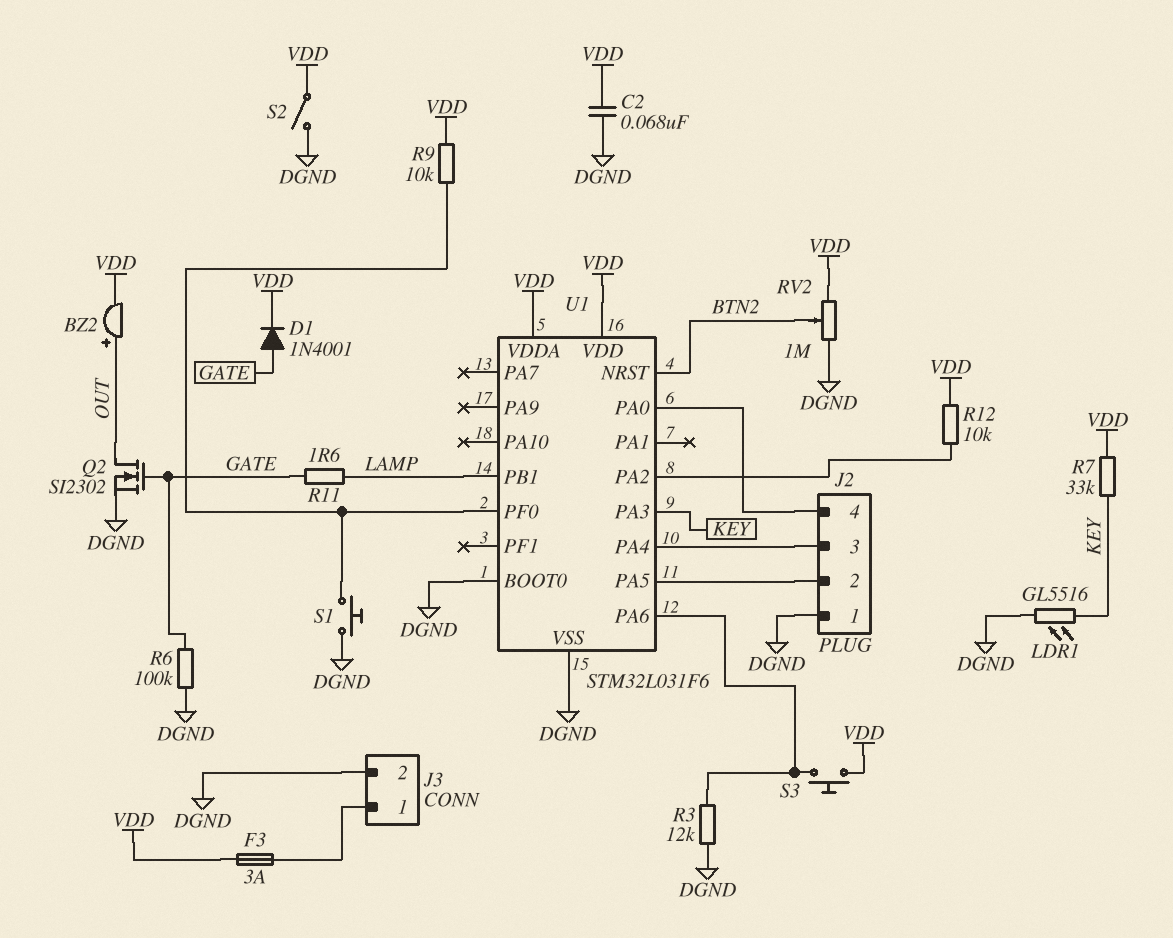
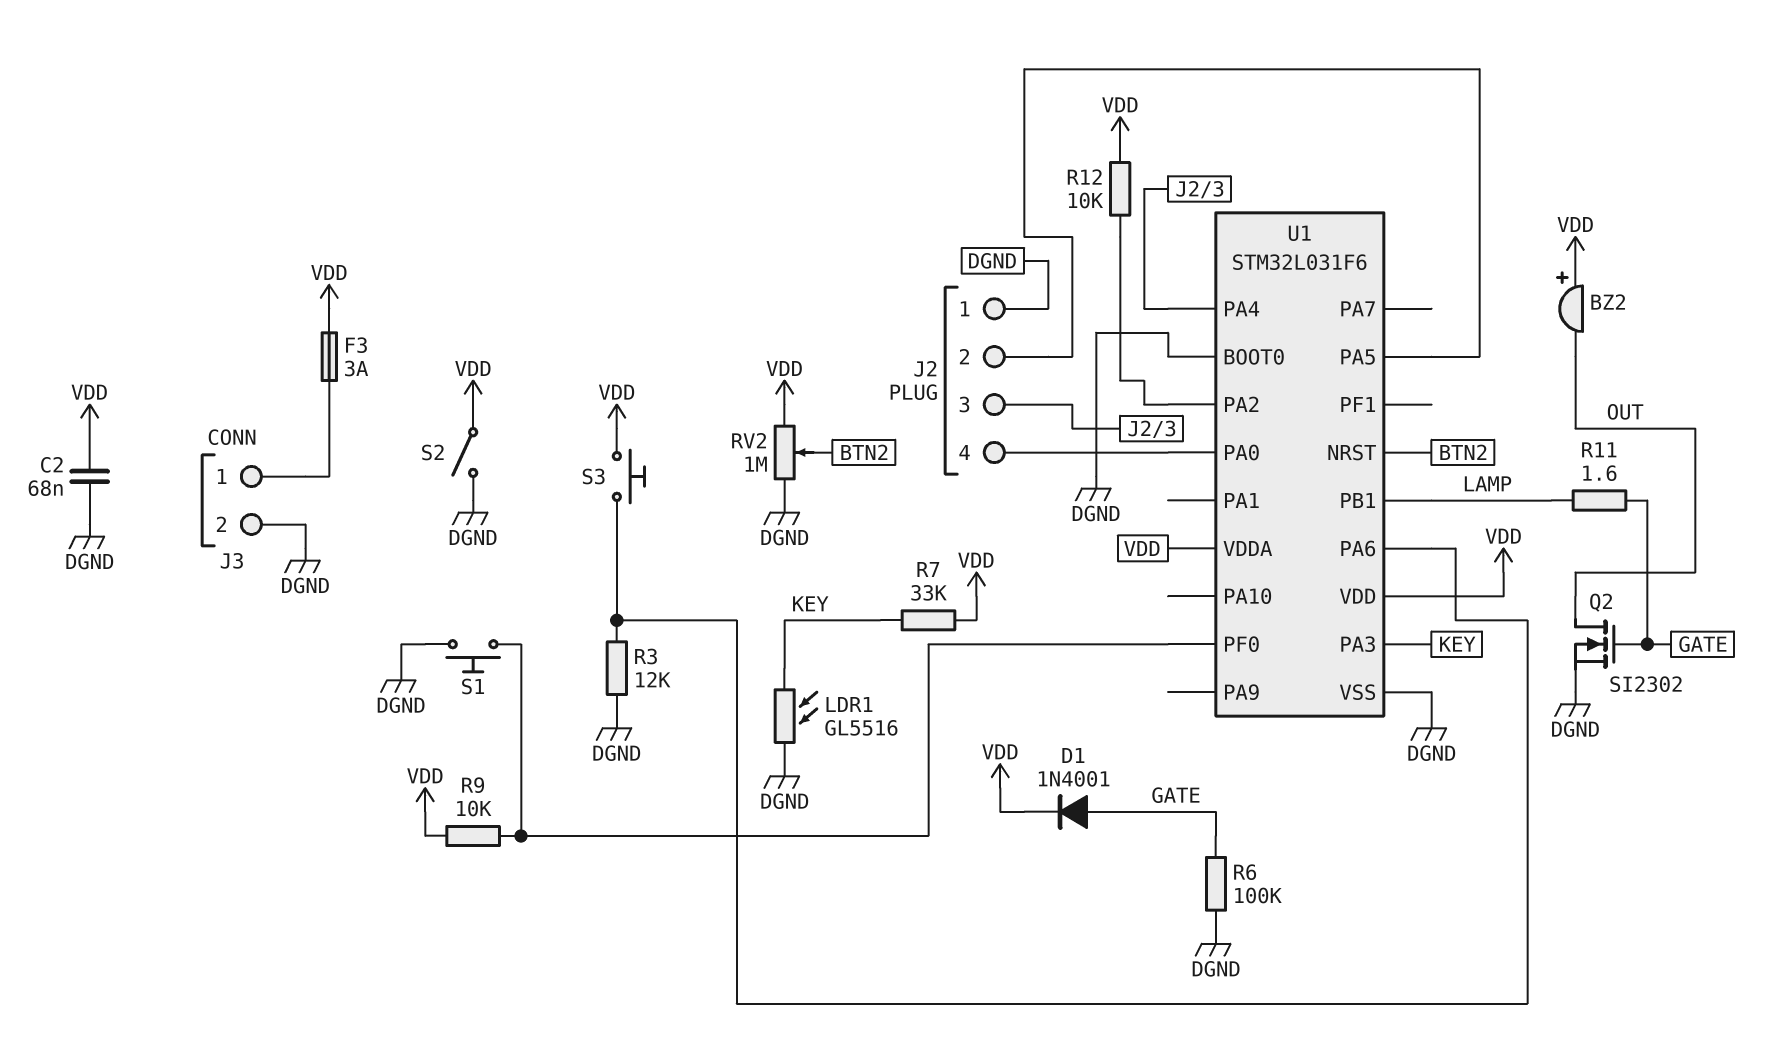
BZ2: buzzer (plus OUT, minus VDD) -> buzzer (plus VDD, minus OUT)

